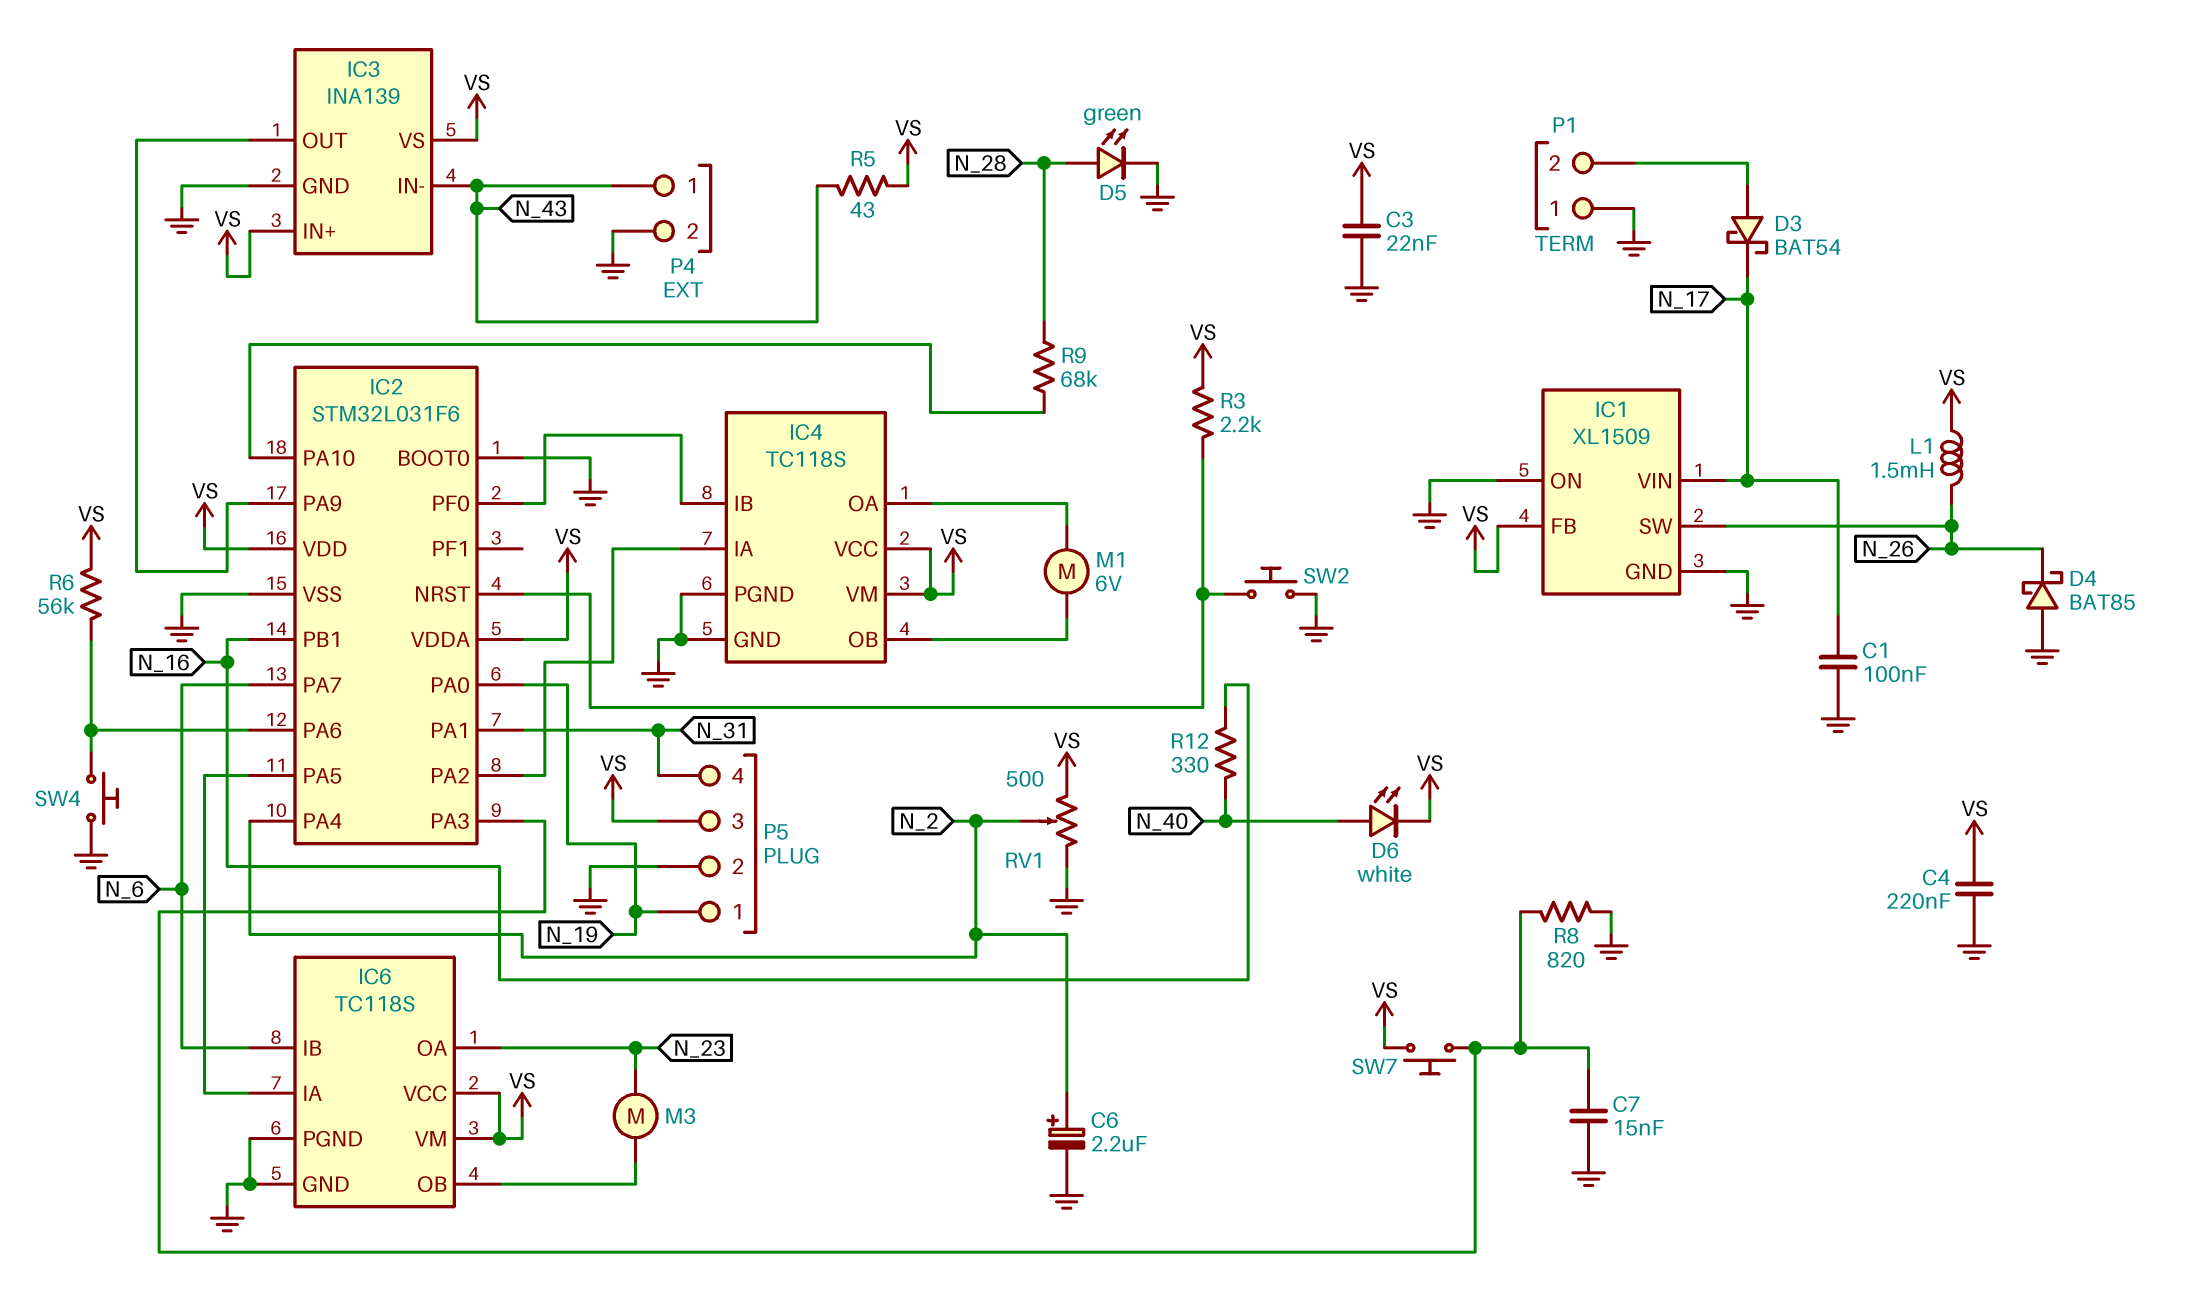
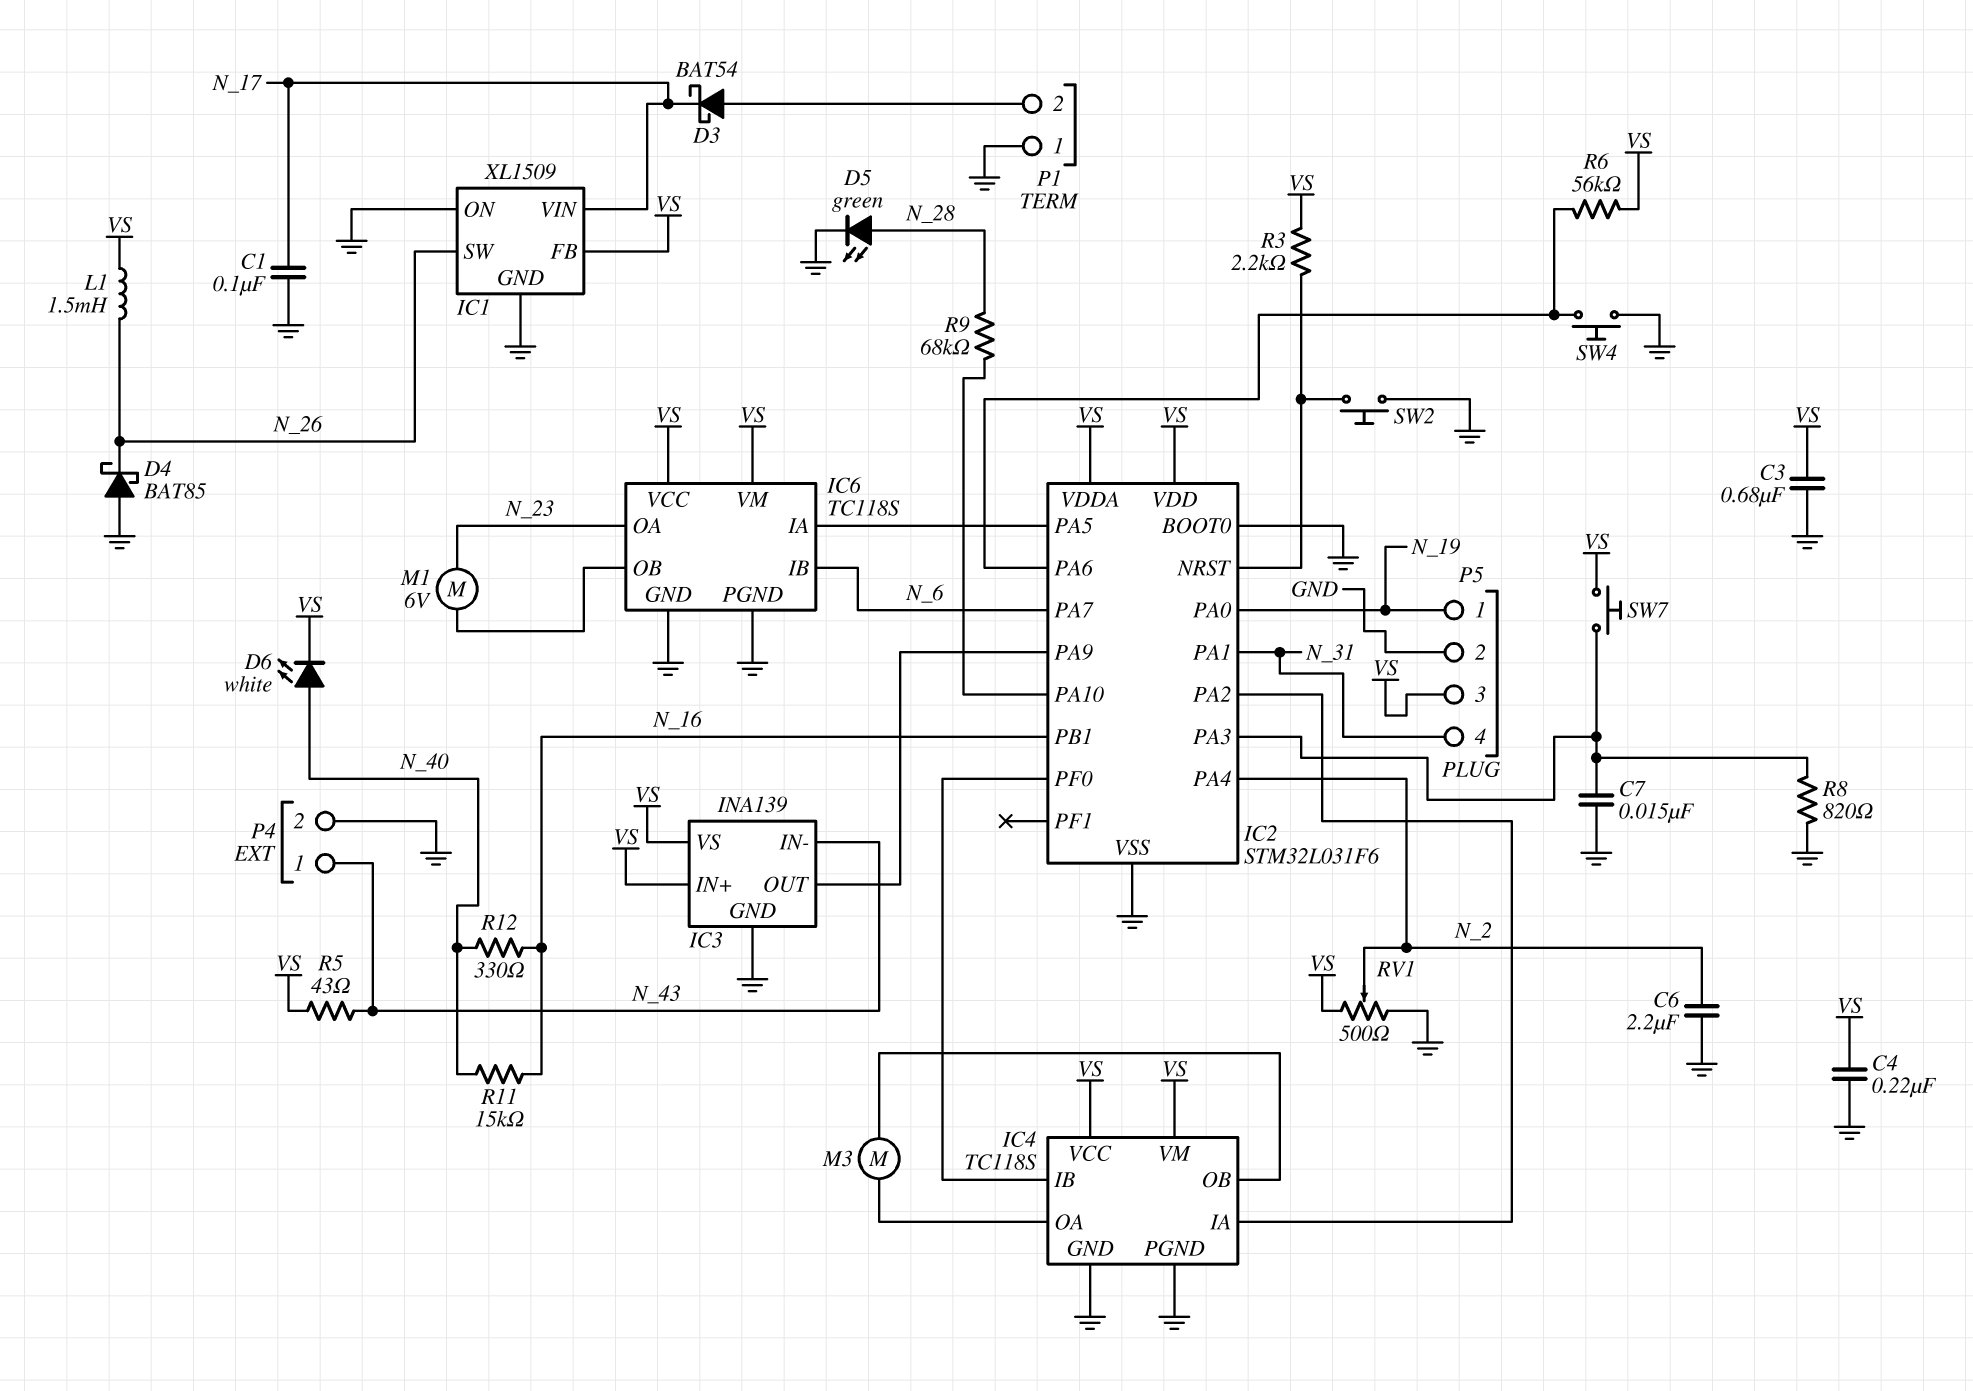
C3: 22nF (GND, VS) -> 680nF (GND, VS)
C6: 2.2uF (plus N_2, minus GND) -> 2.2uF (GND, N_2)
M1: motor 6V (IC4/OA, IC4/OB) -> motor 6V (IC6/OB, N_23)
M3: motor (IC6/OB, N_23) -> motor (IC4/OA, IC4/OB)
R11: none -> 15k (N_16, N_40)

